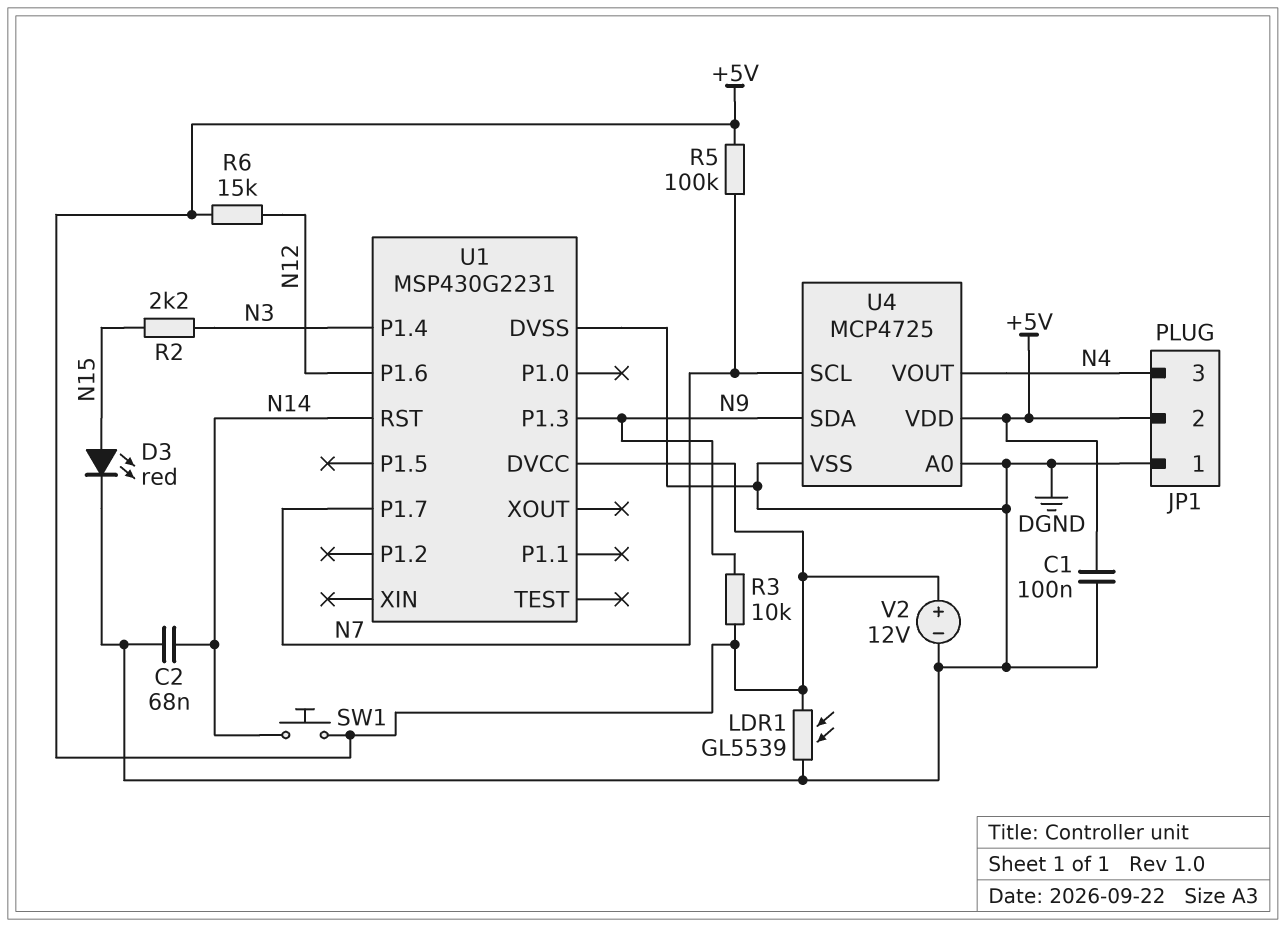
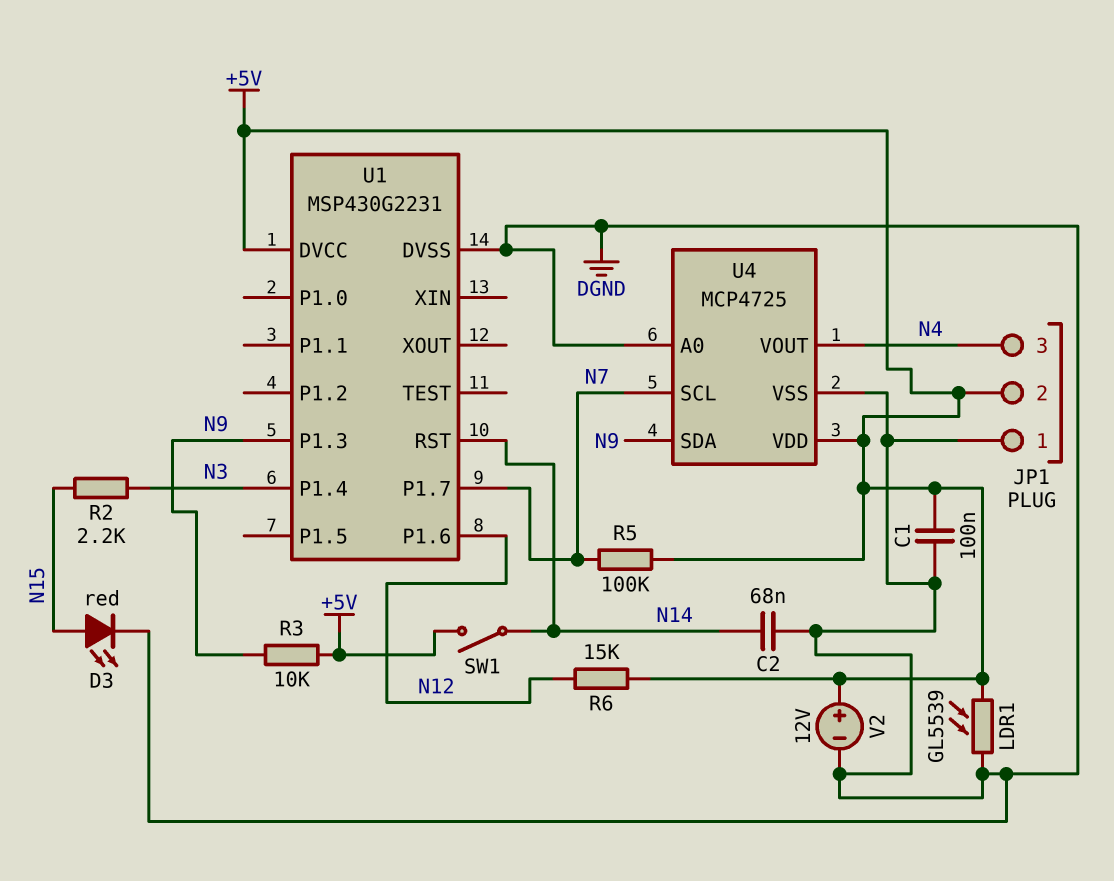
SW1: button (+5V, N14) -> switch (+5V, N14)

